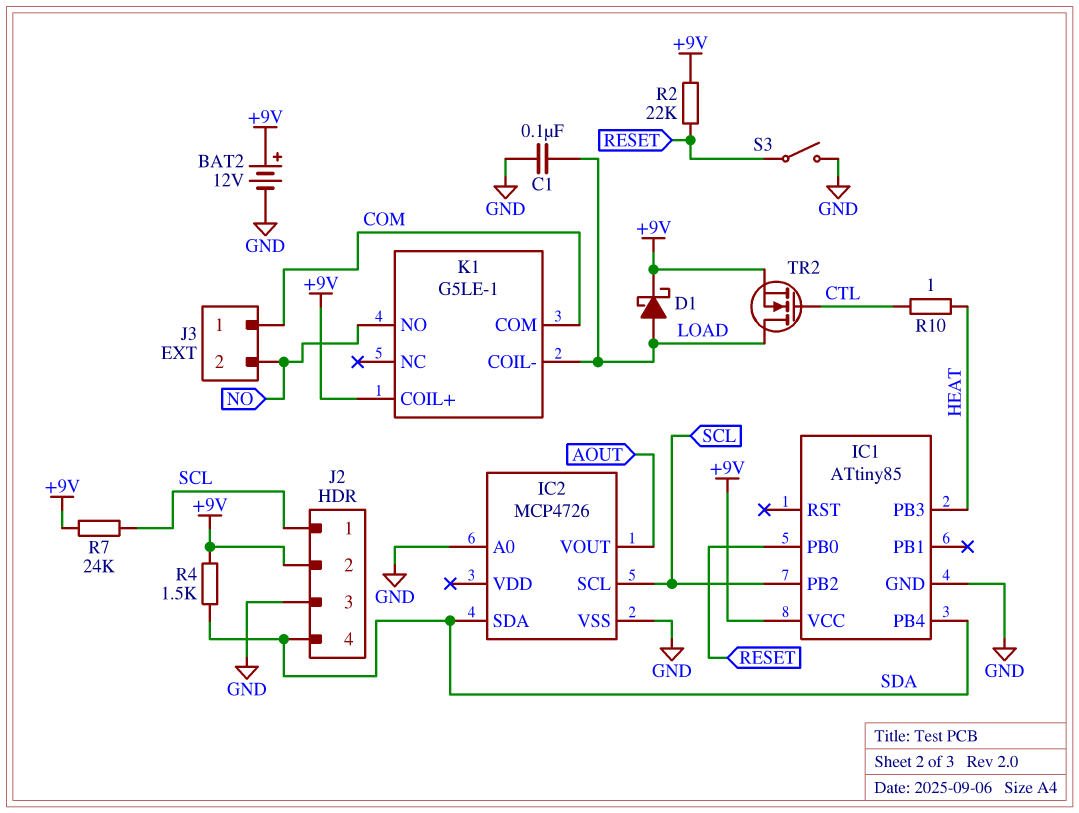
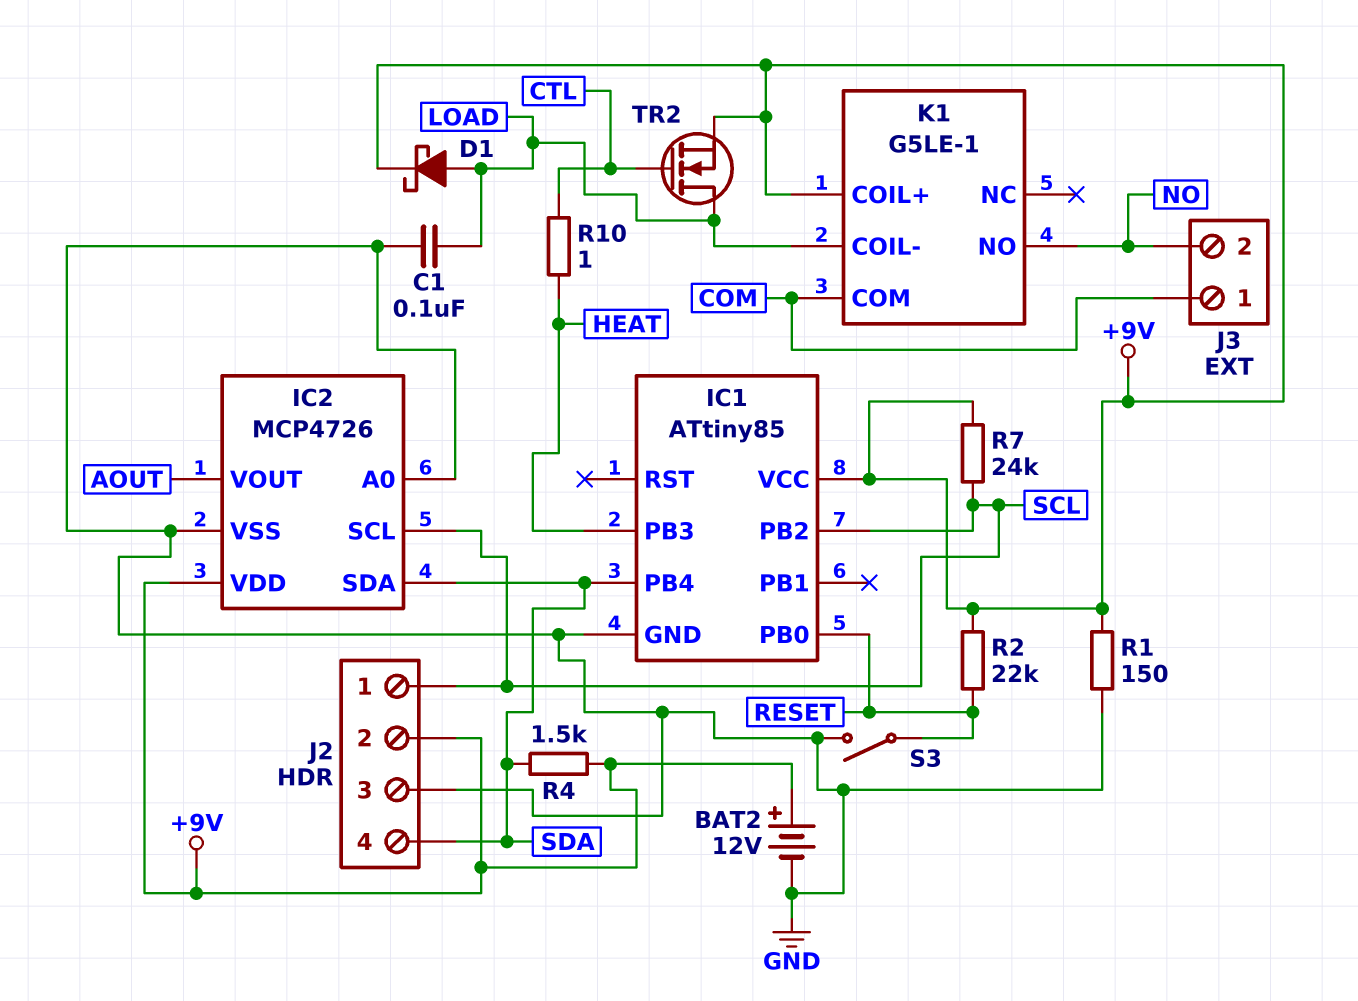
IC2 pin VDD: none -> +9V
R1: none -> 150 (+9V, GND)

